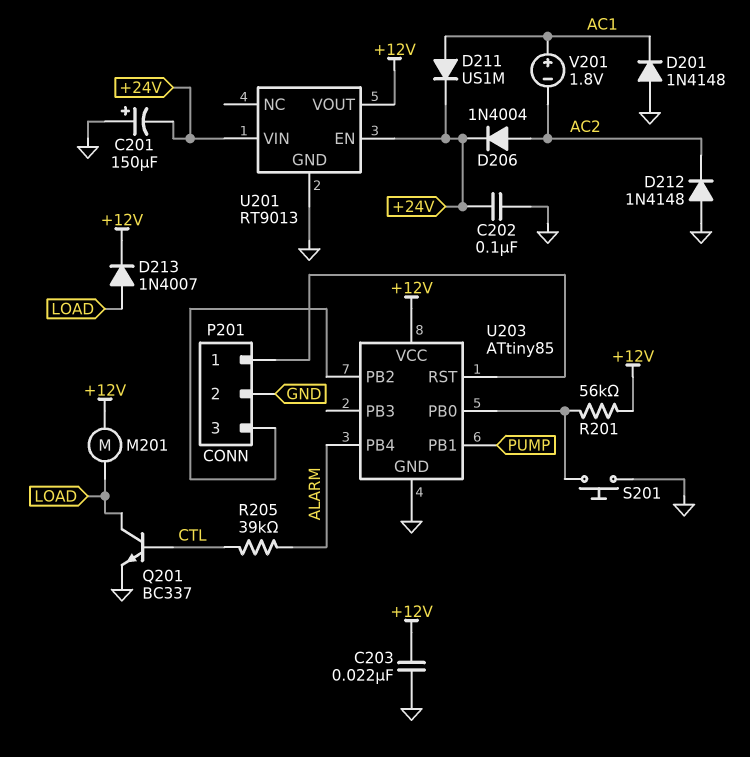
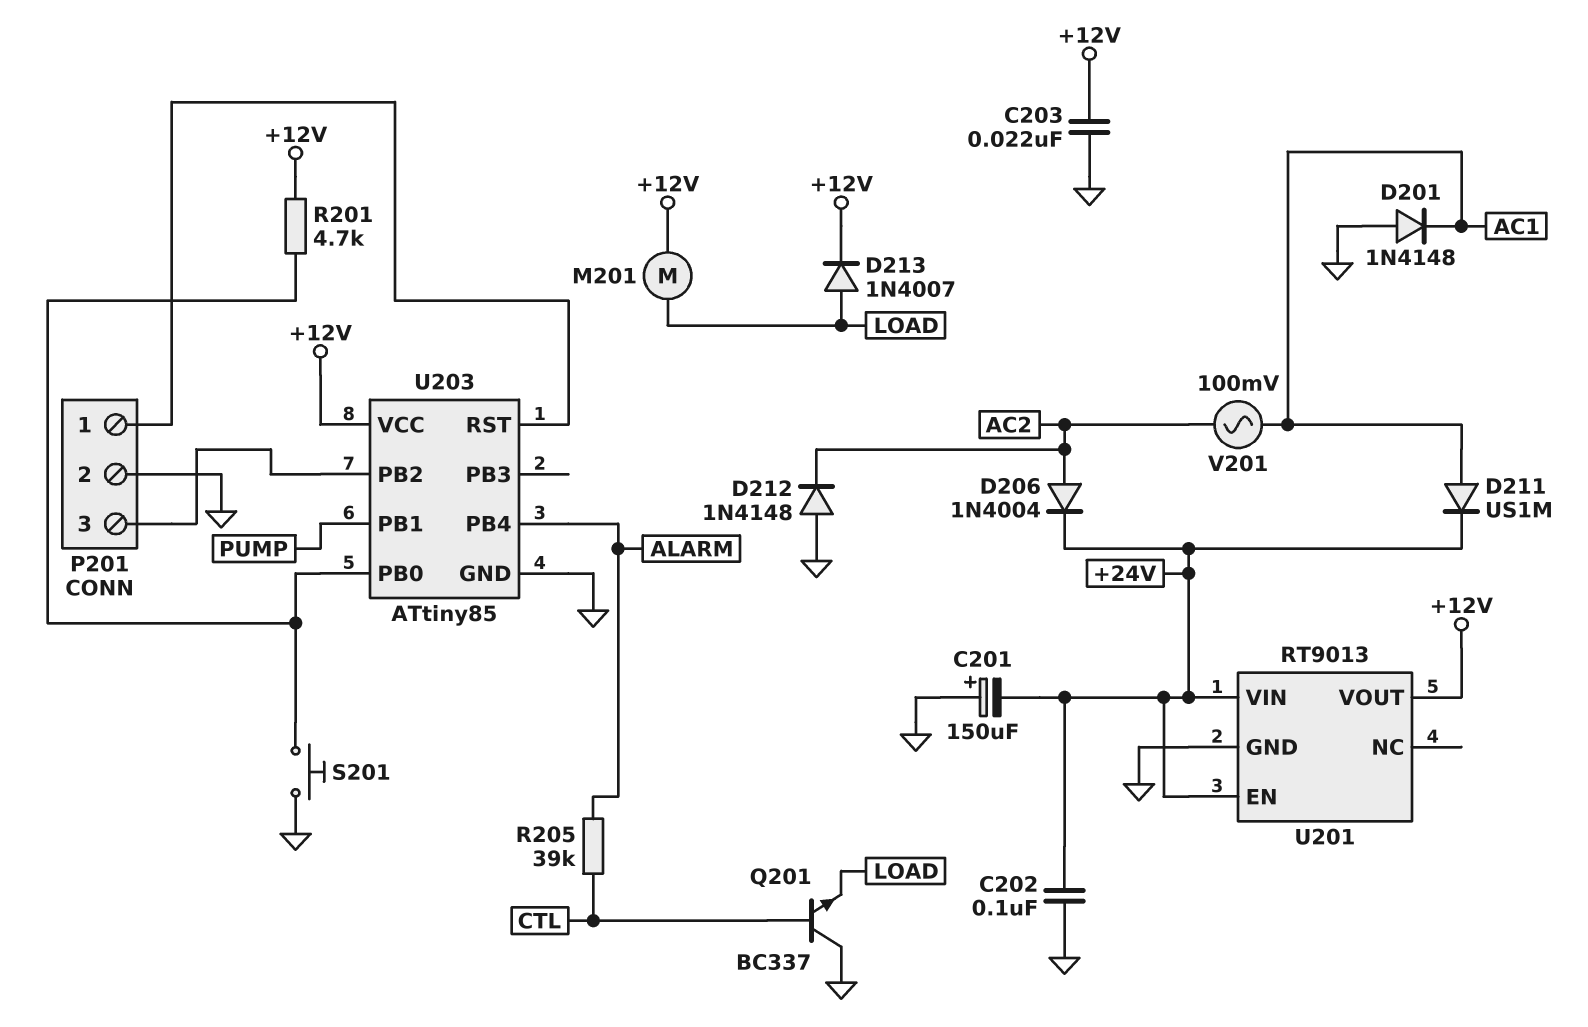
Q201: NPN BC337 (B CTL, C LOAD, E GND) -> NPN BC337 (B CTL, C GND, E LOAD)
R201: 56k (+12V, U203/PB0) -> 4.7k (+12V, U203/PB0)
V201: 1.8V (plus AC1, minus AC2) -> AC 100mV (AC1, AC2)

